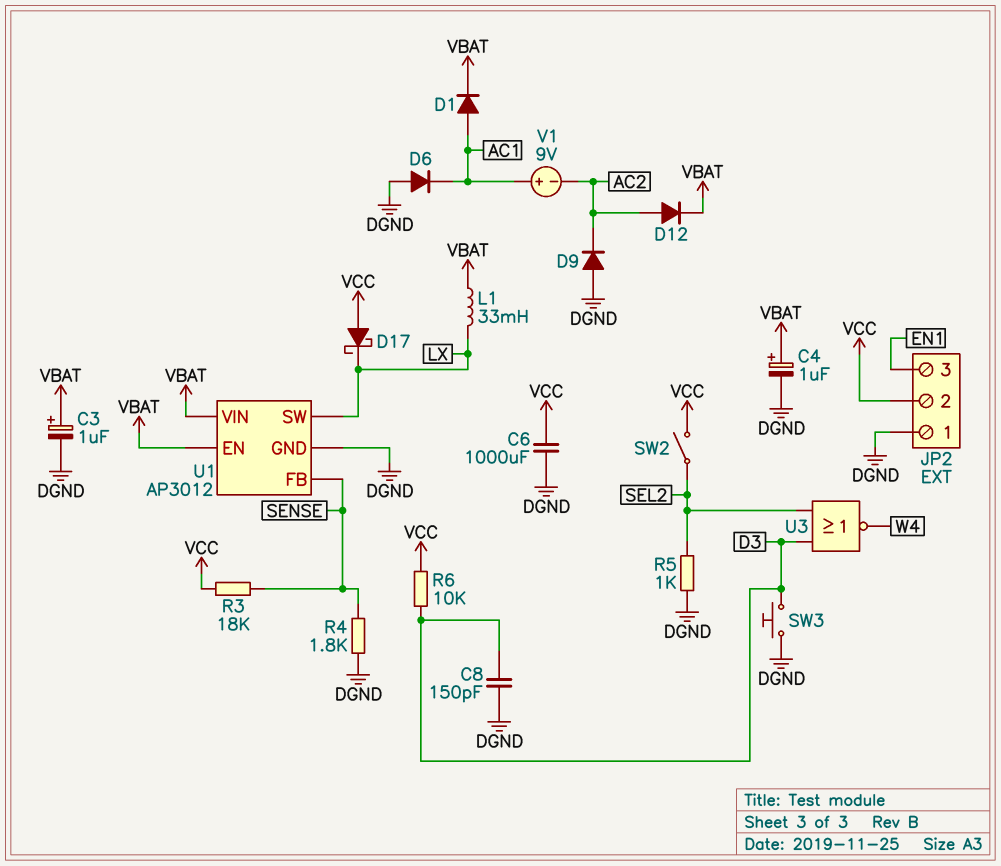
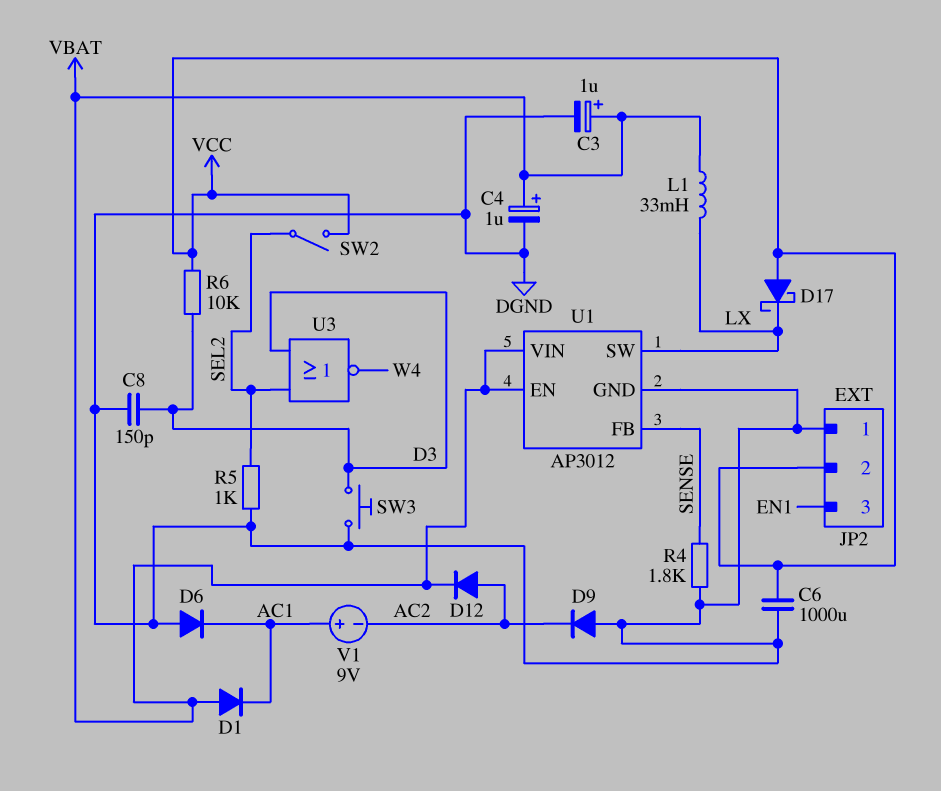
D1: diode (A AC1, K VBAT) -> diode (A VBAT, K AC1)
R3: 18k (SENSE, VCC) -> none

